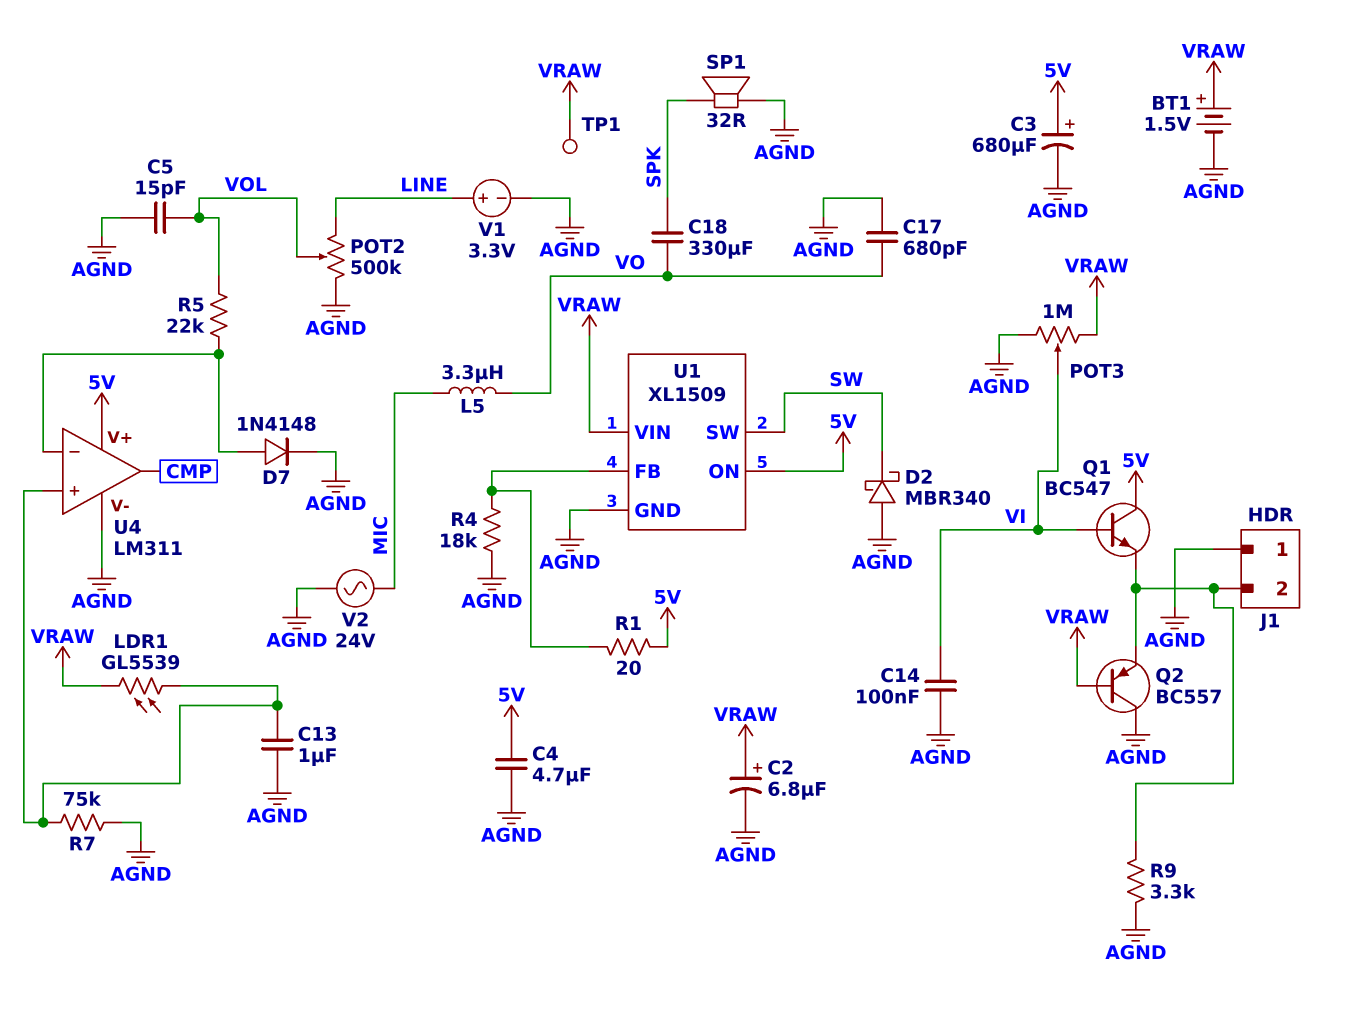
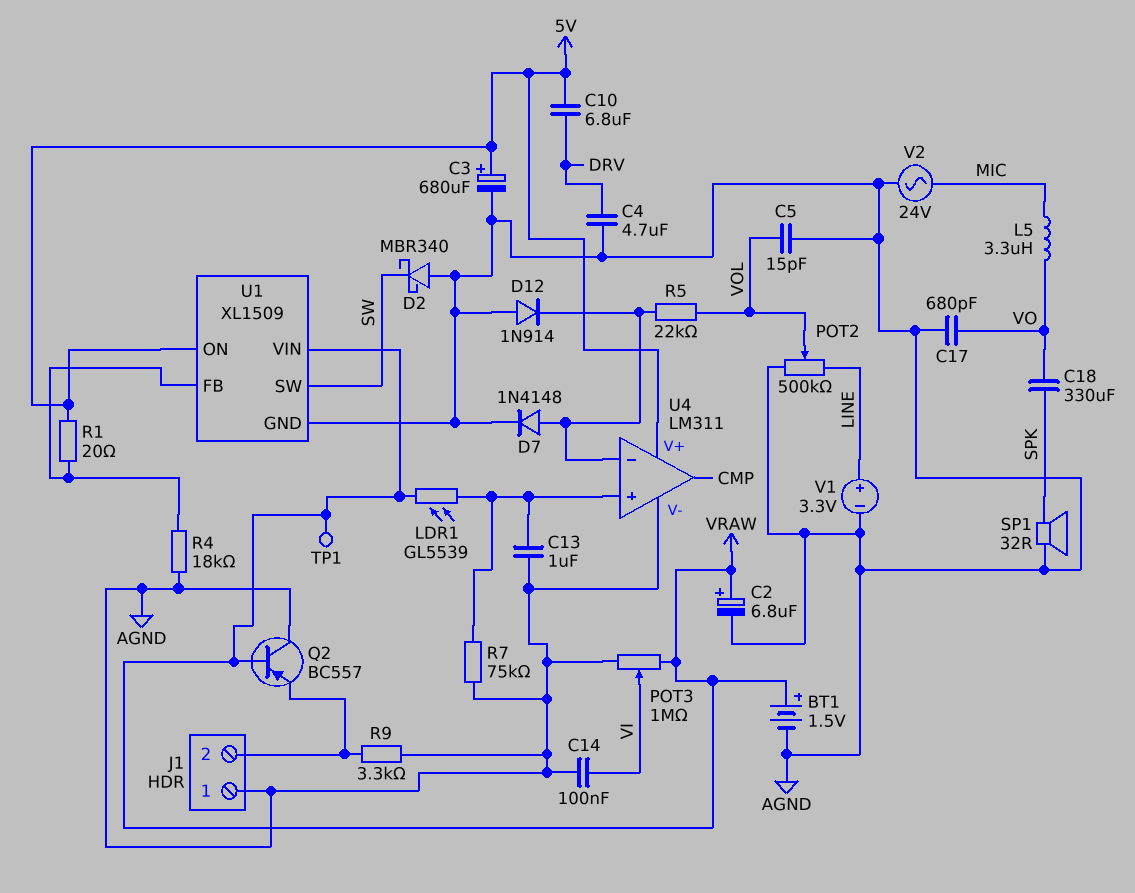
C4: 4.7uF (5V, AGND) -> 4.7uF (AGND, DRV)
C10: none -> 6.8uF (5V, DRV)
D12: none -> diode 1N914 (A AGND, K U4/in-)
Q1: NPN BC547 (B VI, C 5V, E J1/2) -> none

